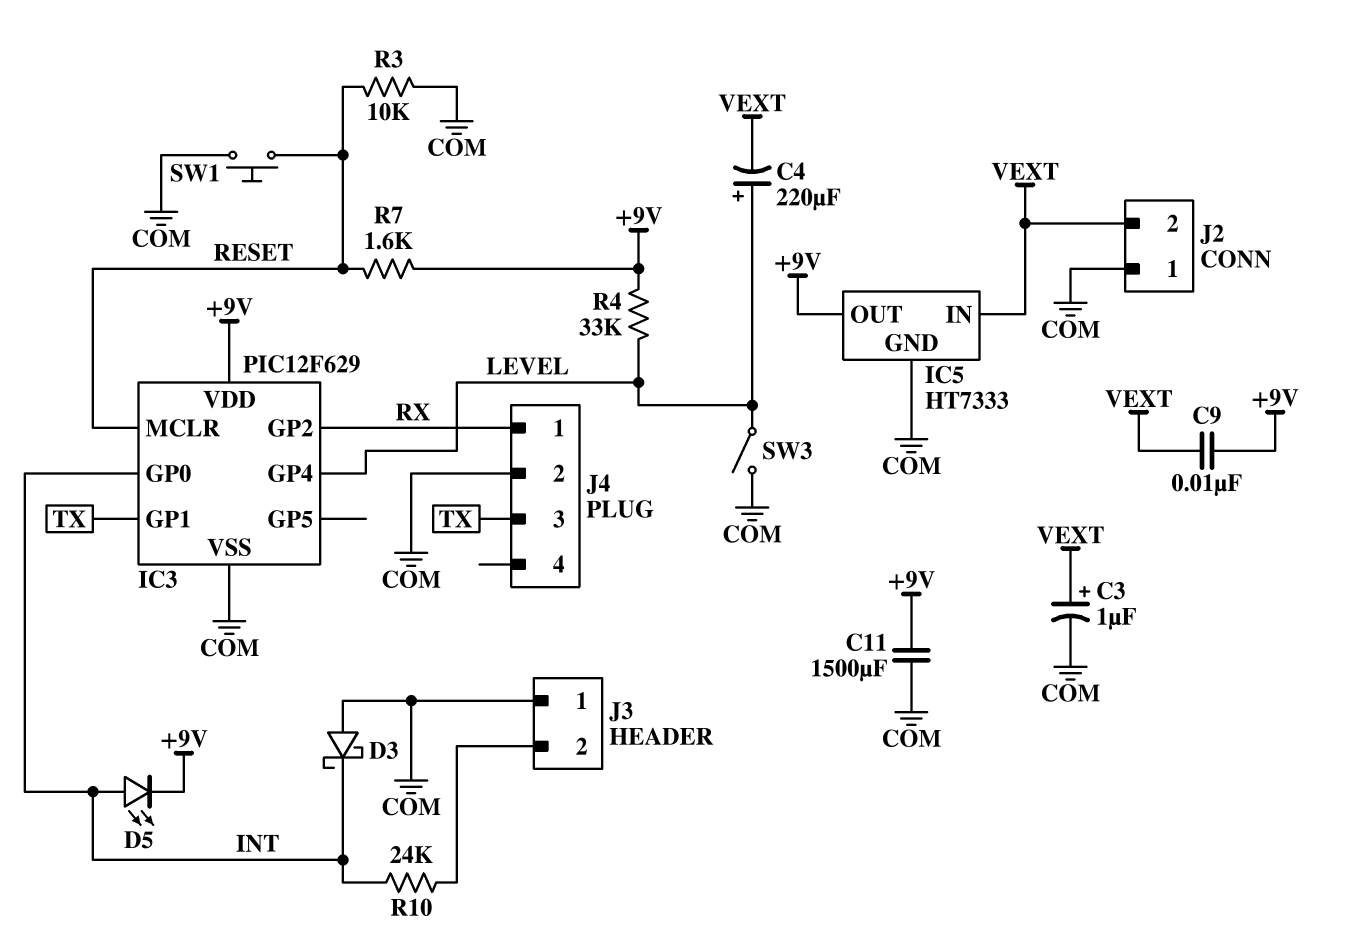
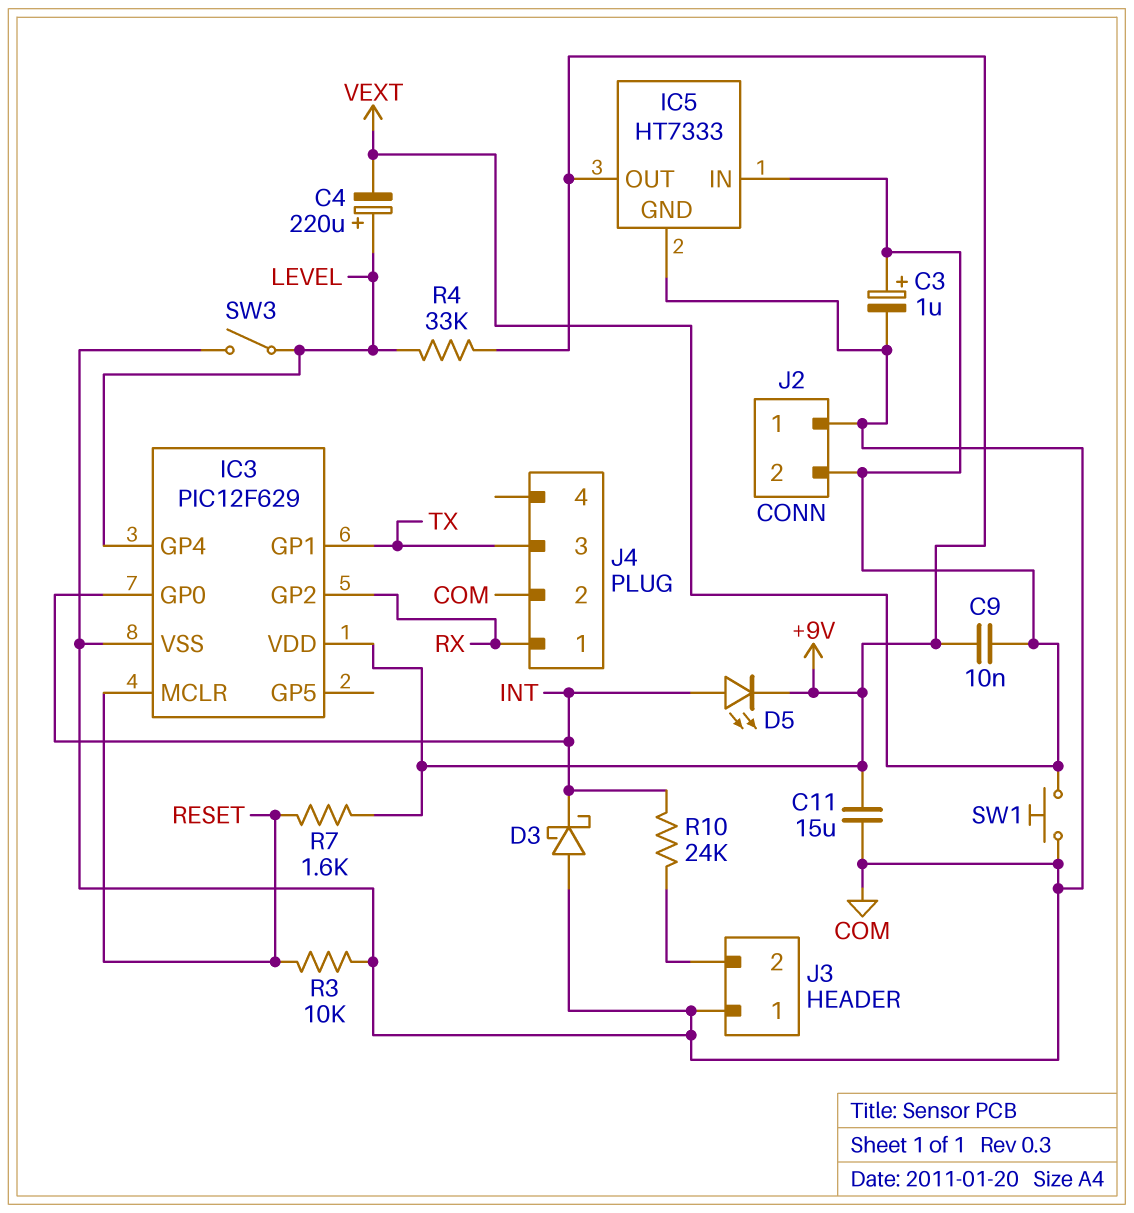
C11: 1500uF (+9V, COM) -> 15uF (+9V, COM)
SW1: button (COM, RESET) -> button (COM, VEXT)

